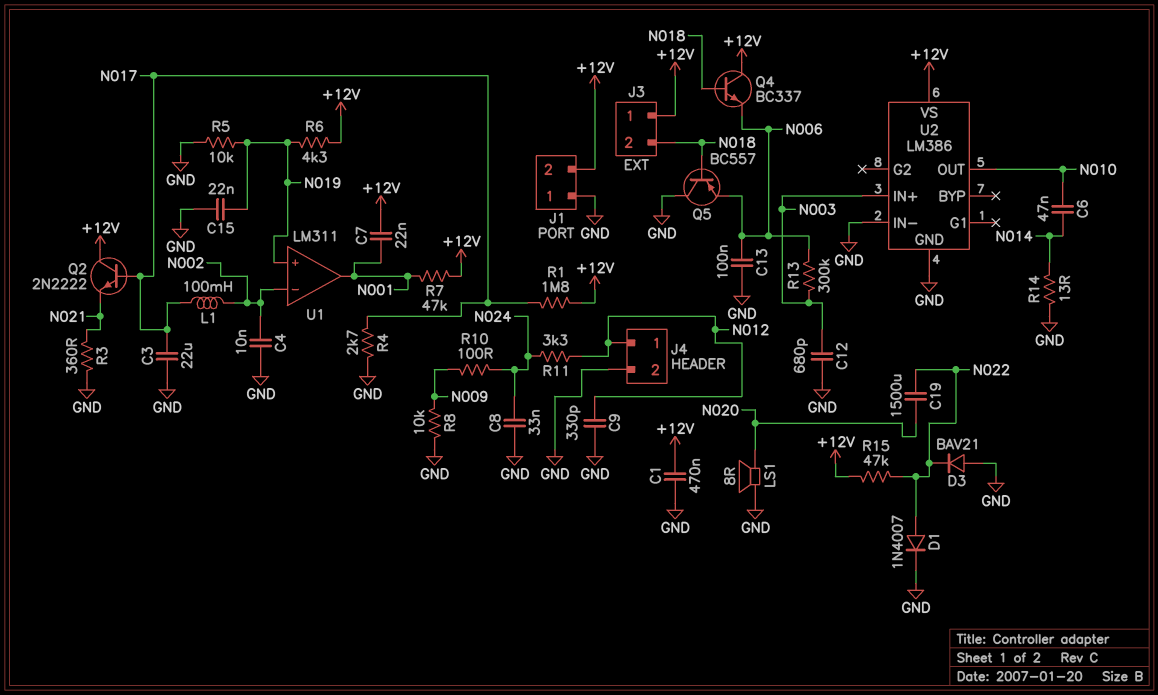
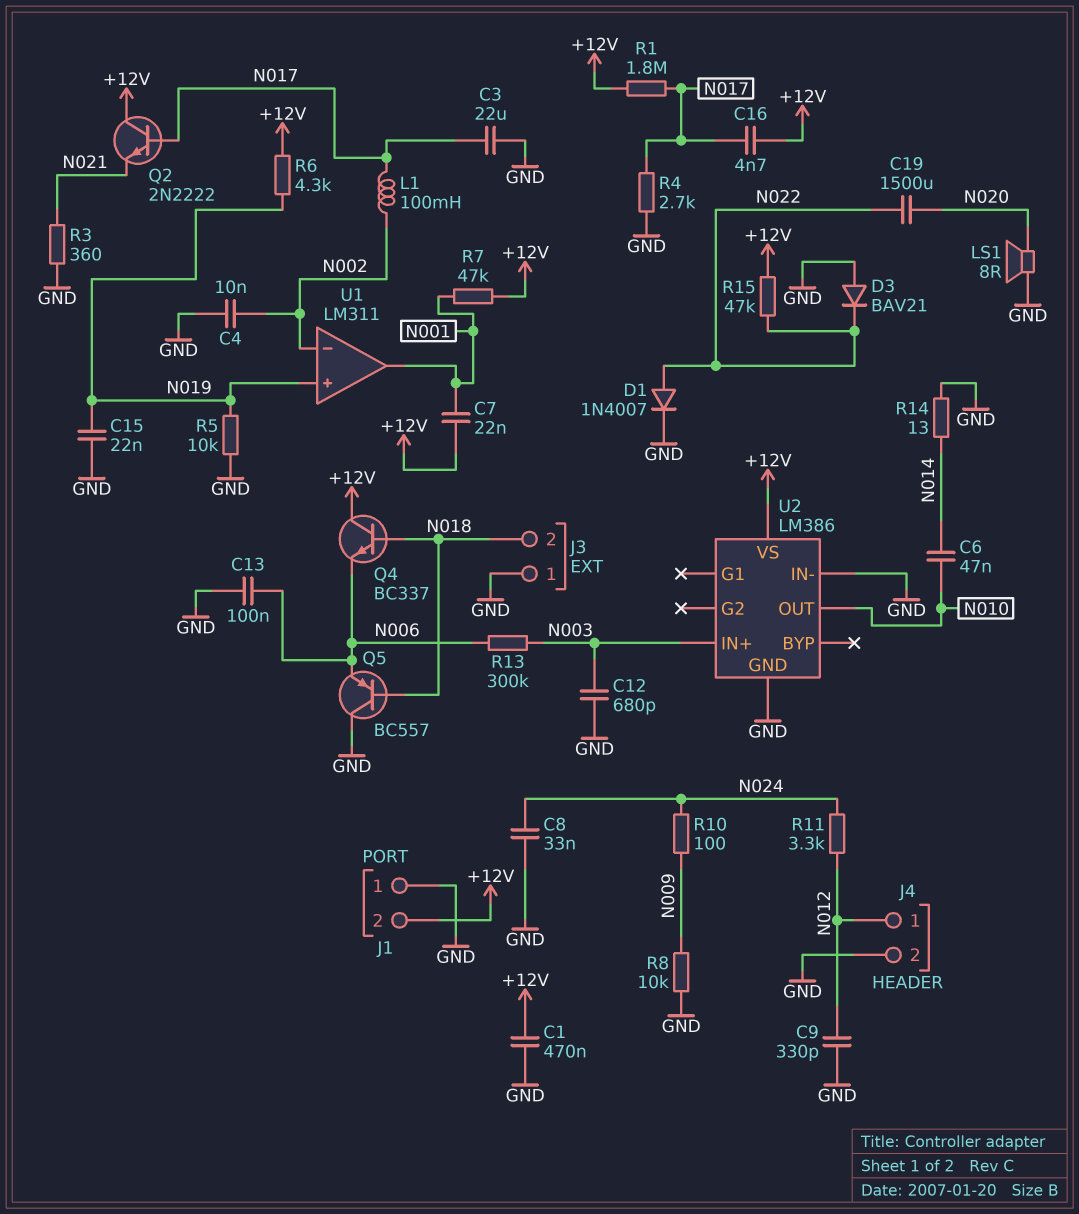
C16: none -> 4.7nF (+12V, N017)
J3 pin 1: +12V -> GND

